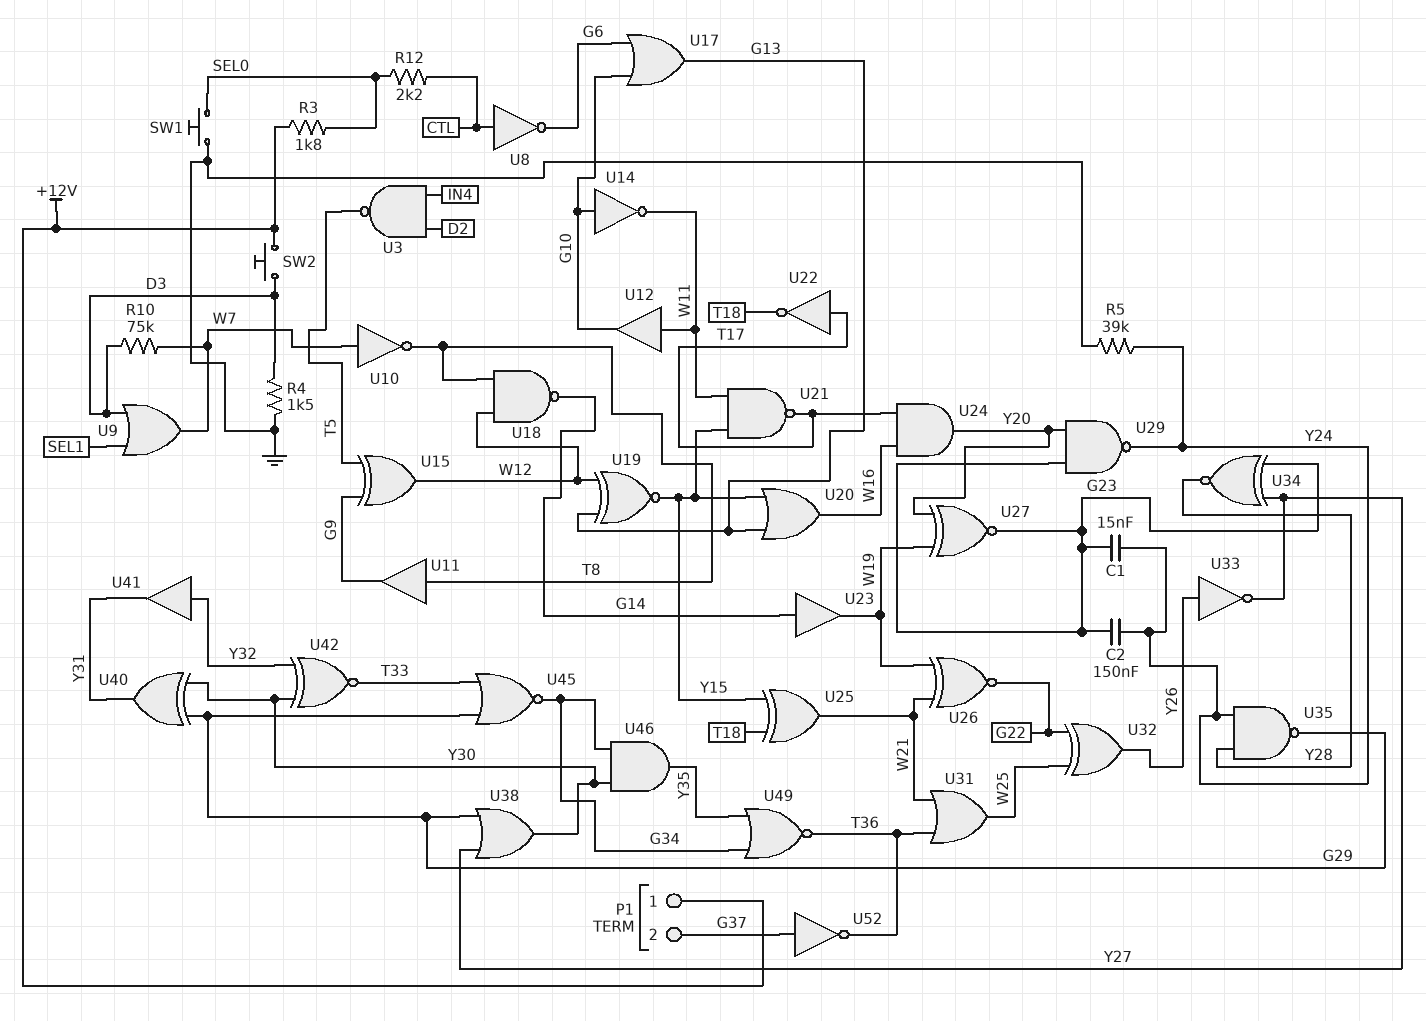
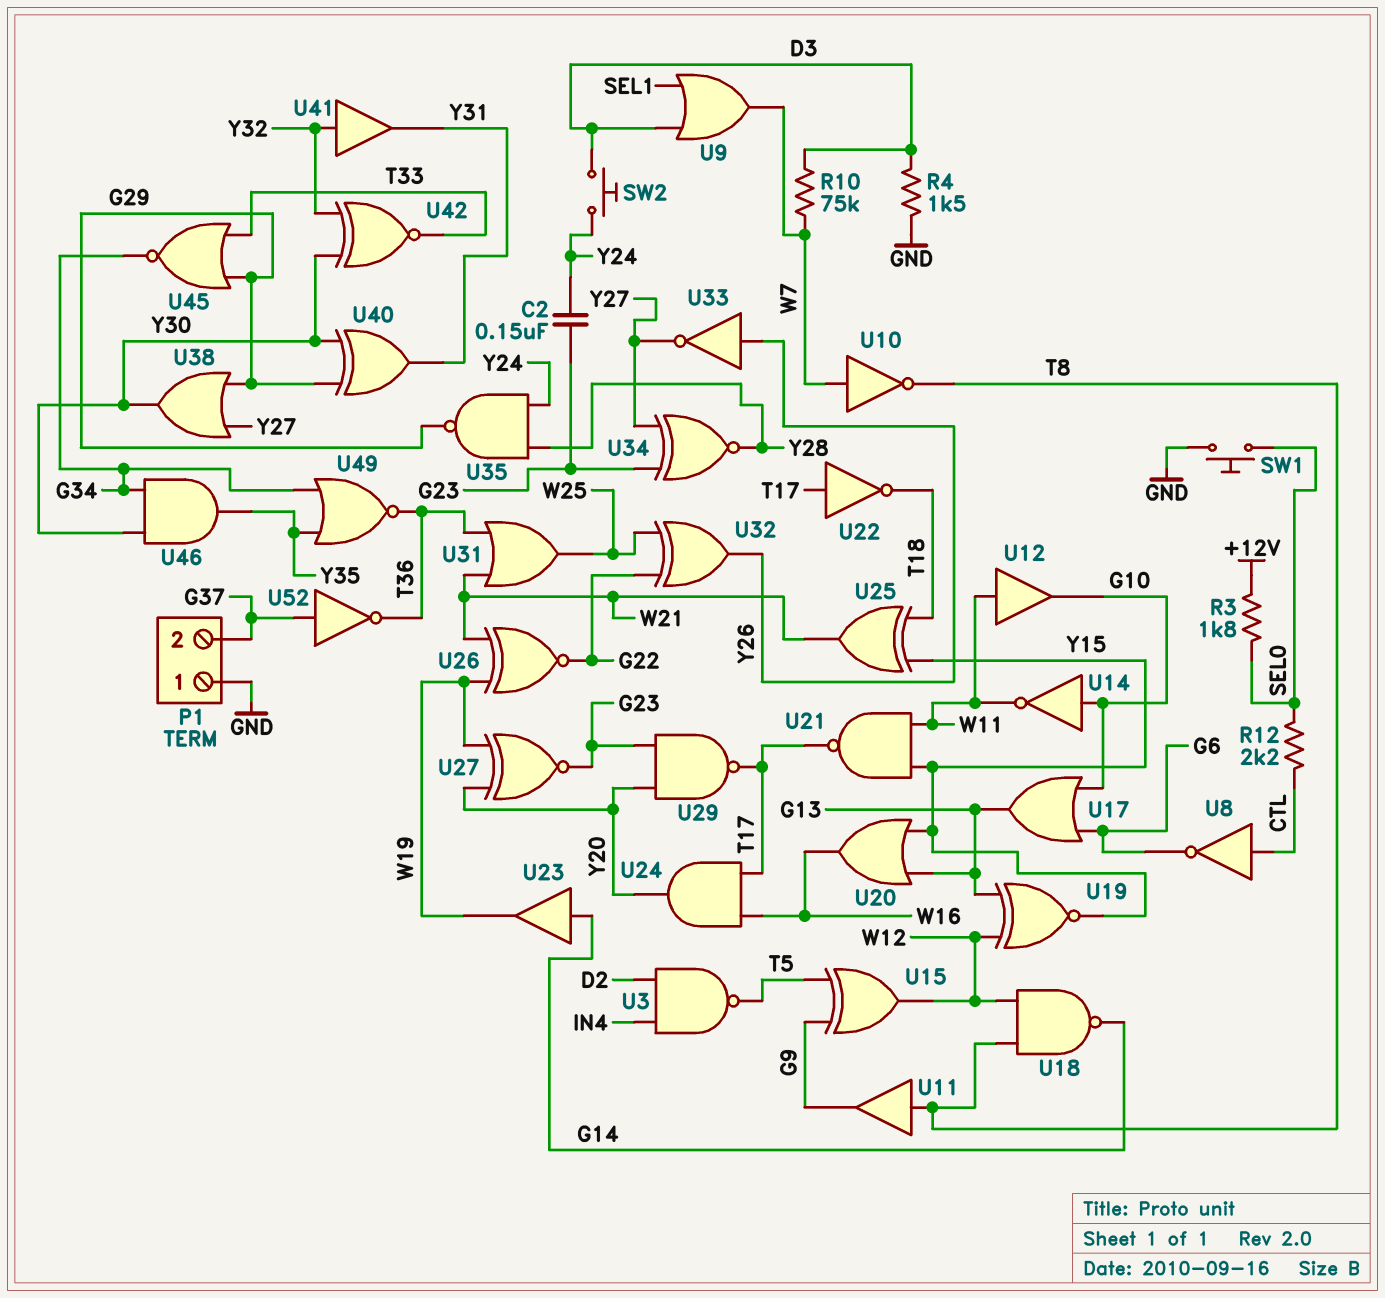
C1: 15nF (G23, Y24) -> none
P1 pin 1: +12V -> GND
R5: 39k (GND, Y24) -> none
SW2: button (+12V, D3) -> button (D3, Y24)
U29: NAND (in G23, in Y20, out Y24) -> NAND (in G23, in Y20, out T17)

